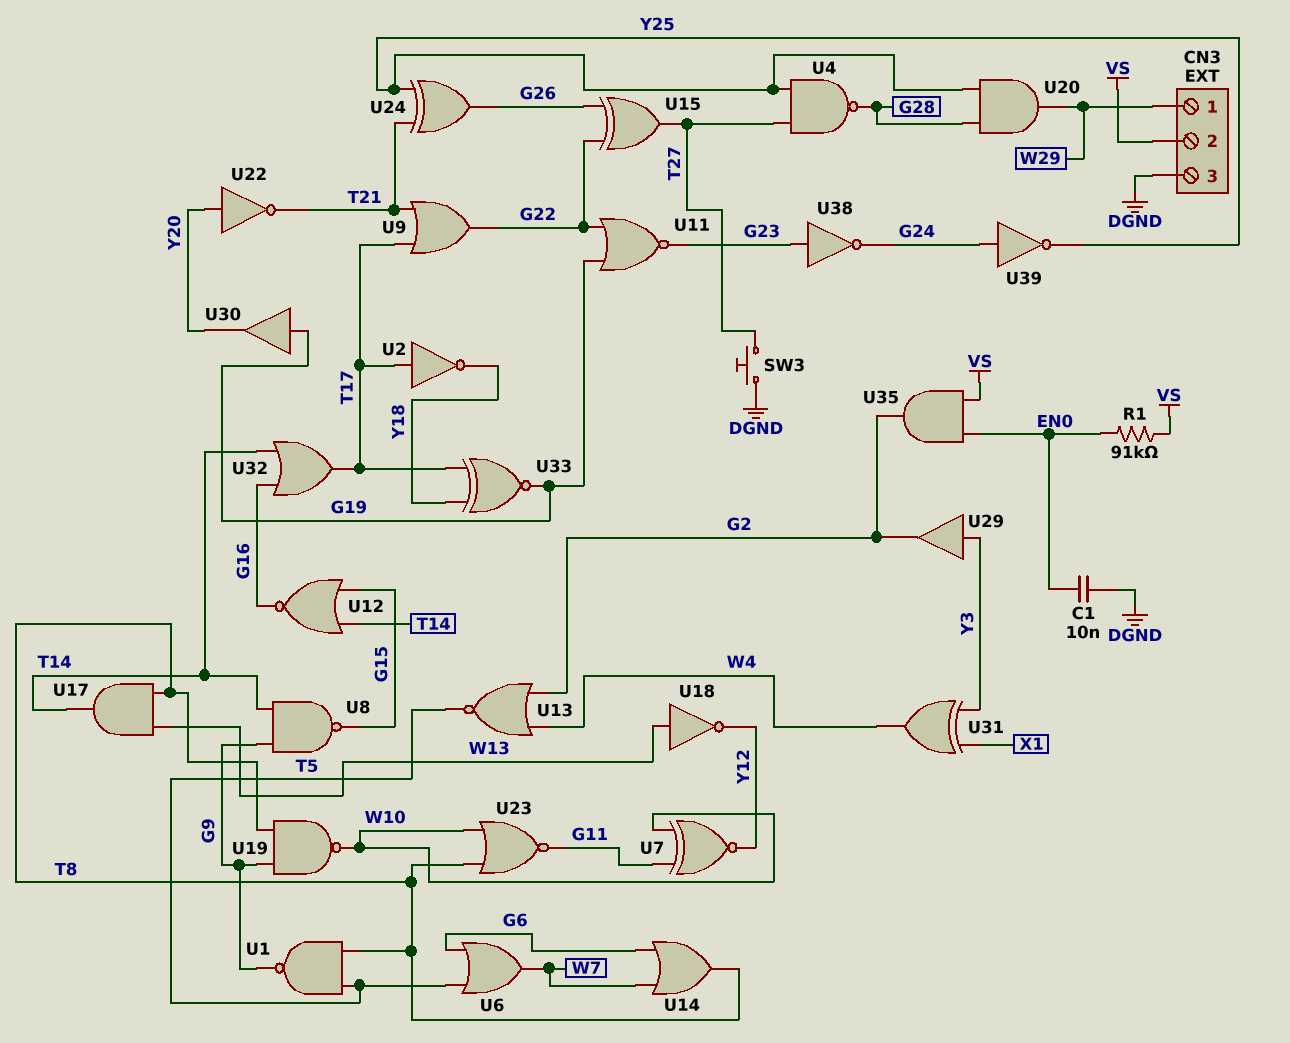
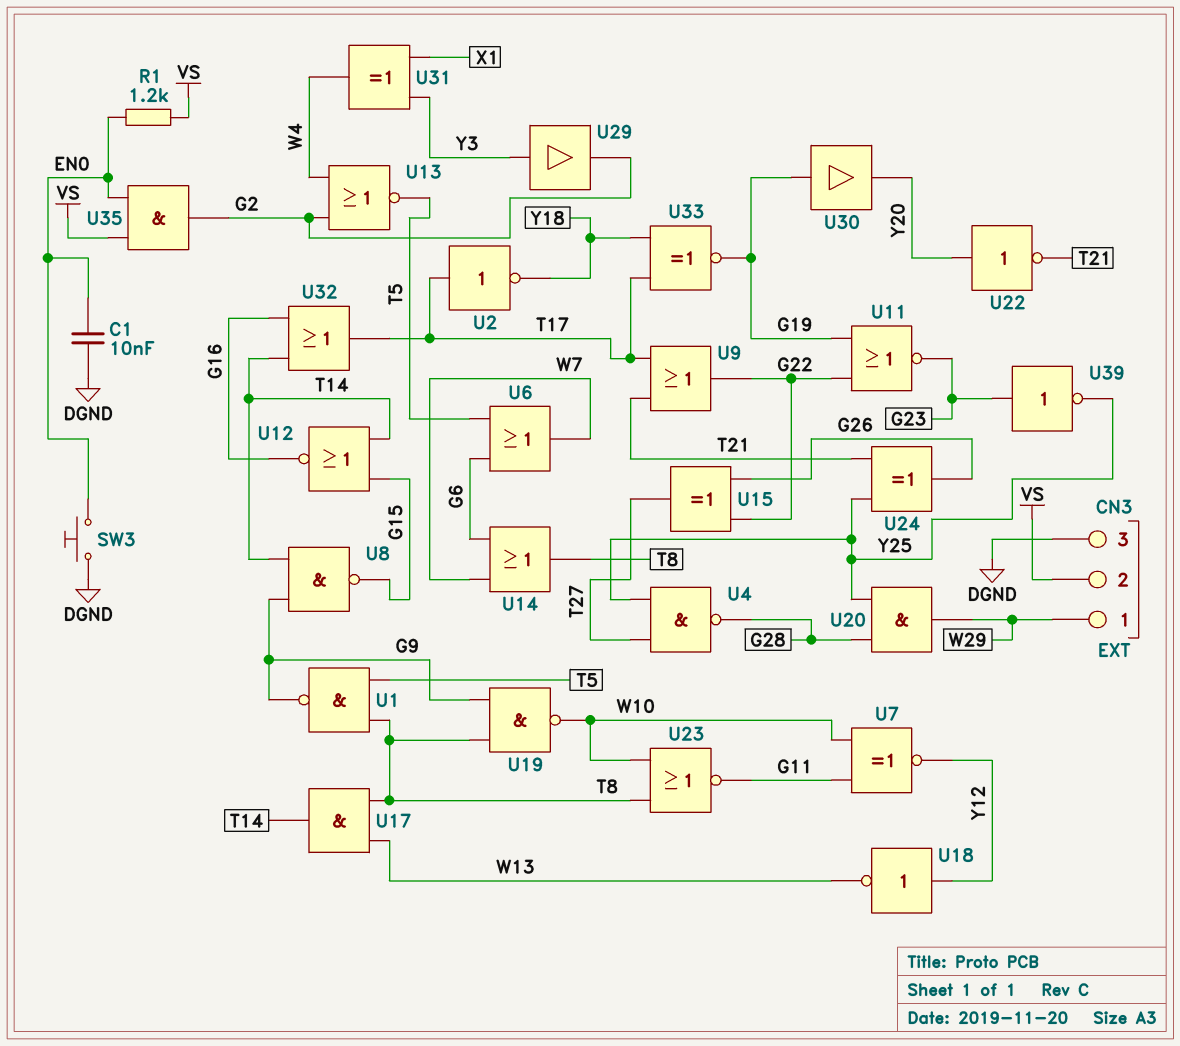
R1: 91k (EN0, VS) -> 1.2k (EN0, VS)
SW3: button (DGND, T27) -> button (DGND, EN0)
U18: NOT (in W13, out Y12) -> NOT (in Y12, out W13)
U38: NOT (in G23, out G24) -> none
U39: NOT (in G24, out Y25) -> NOT (in G23, out Y25)

